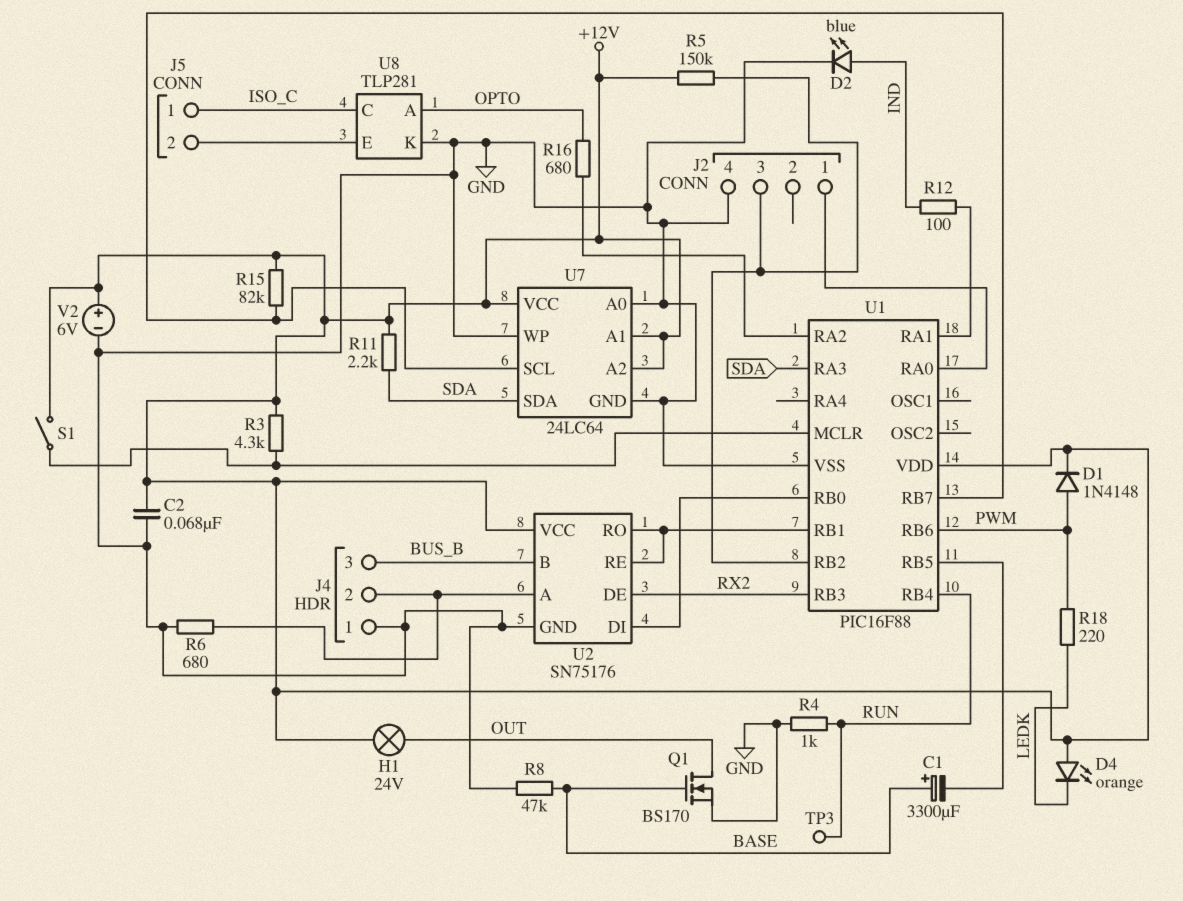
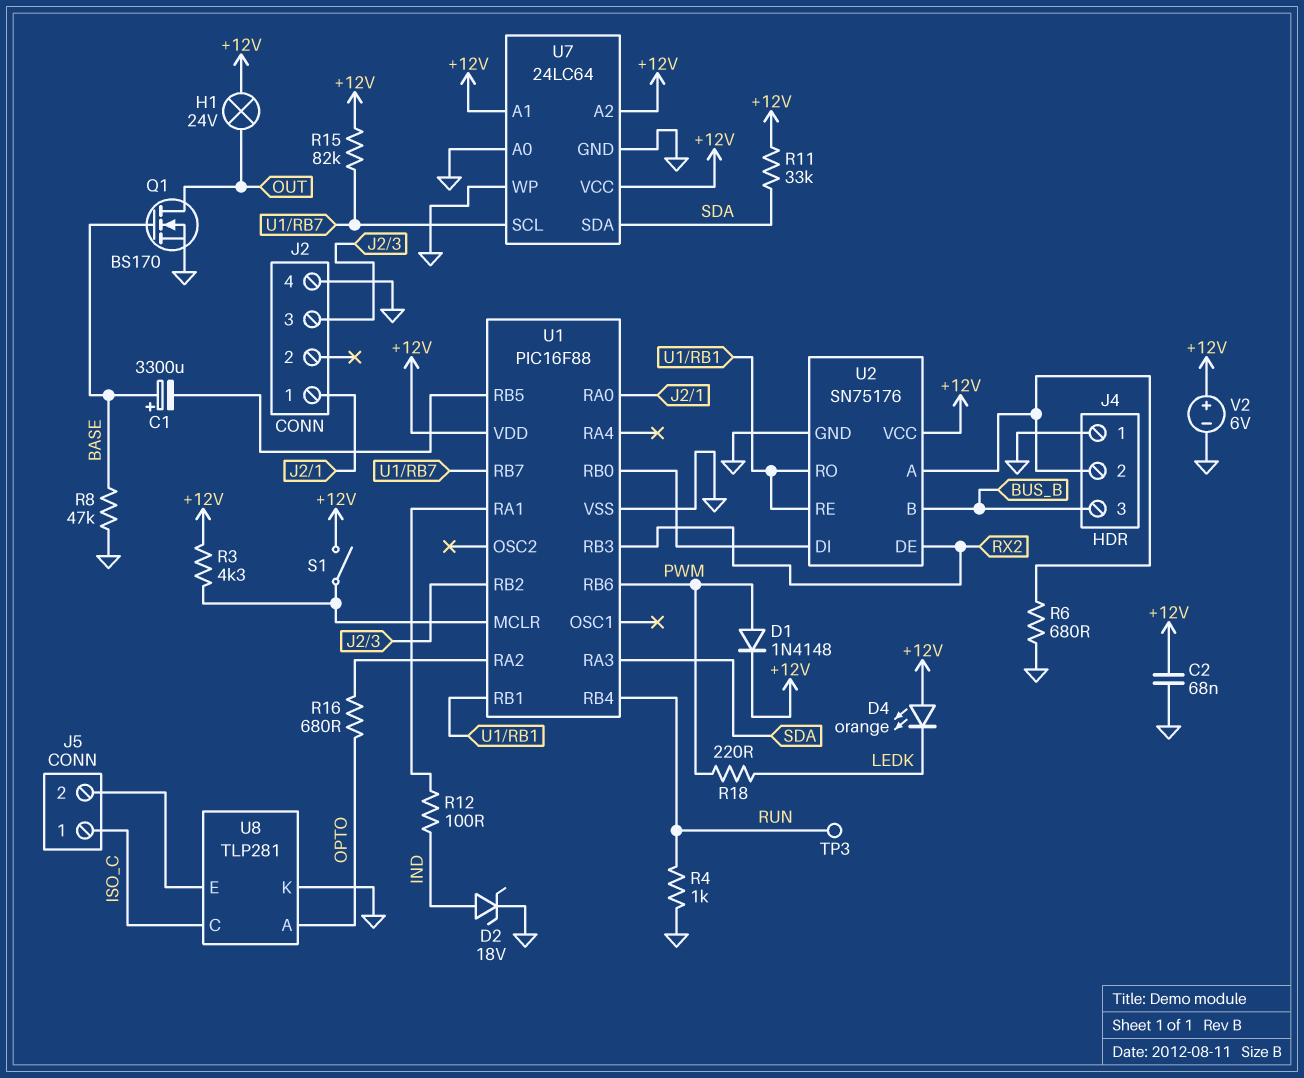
D2: LED blue (A IND, K GND) -> zener 18V (A IND, K GND)
R5: 150k (+12V, J2/3) -> none
R11: 2.2k (+12V, SDA) -> 33k (+12V, SDA)

